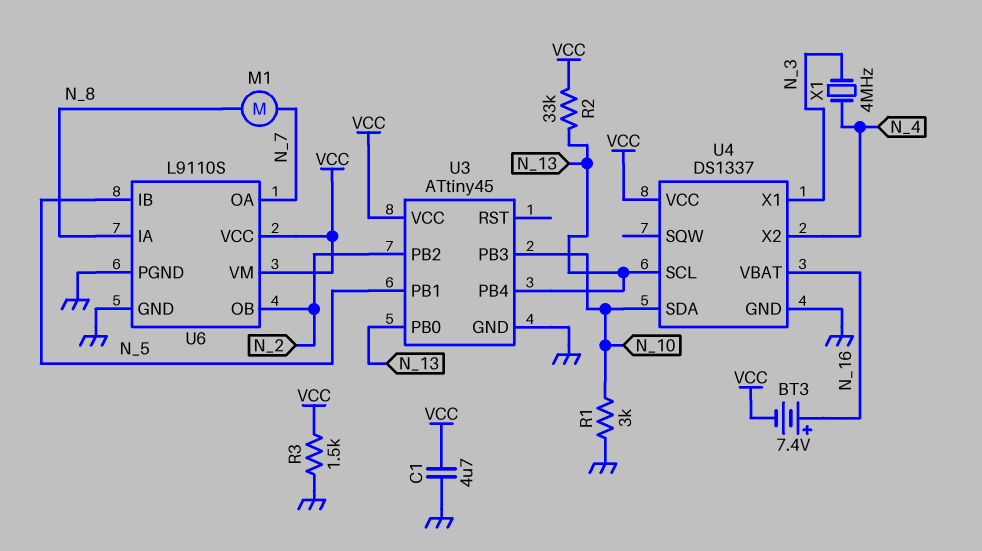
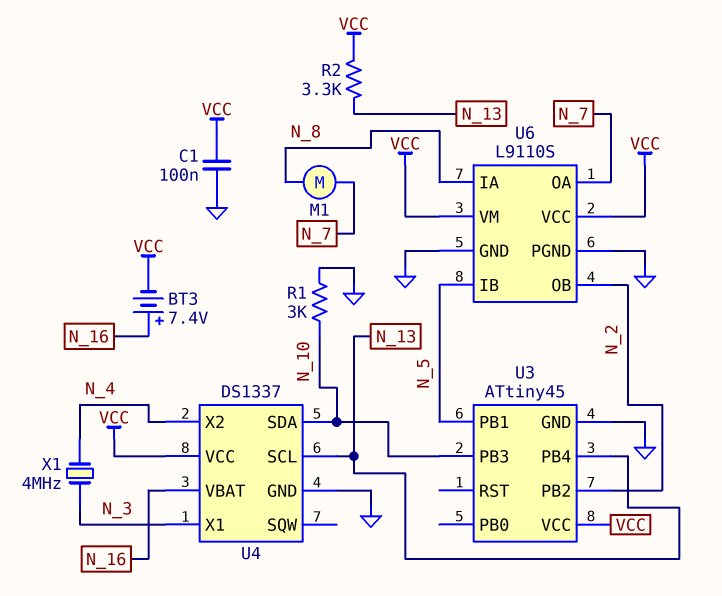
C1: 4.7uF (GND, VCC) -> 100nF (GND, VCC)
R2: 33k (N_13, VCC) -> 3.3k (N_13, VCC)
R3: 1.5k (GND, VCC) -> none
U3 pin PB0: N_13 -> none

